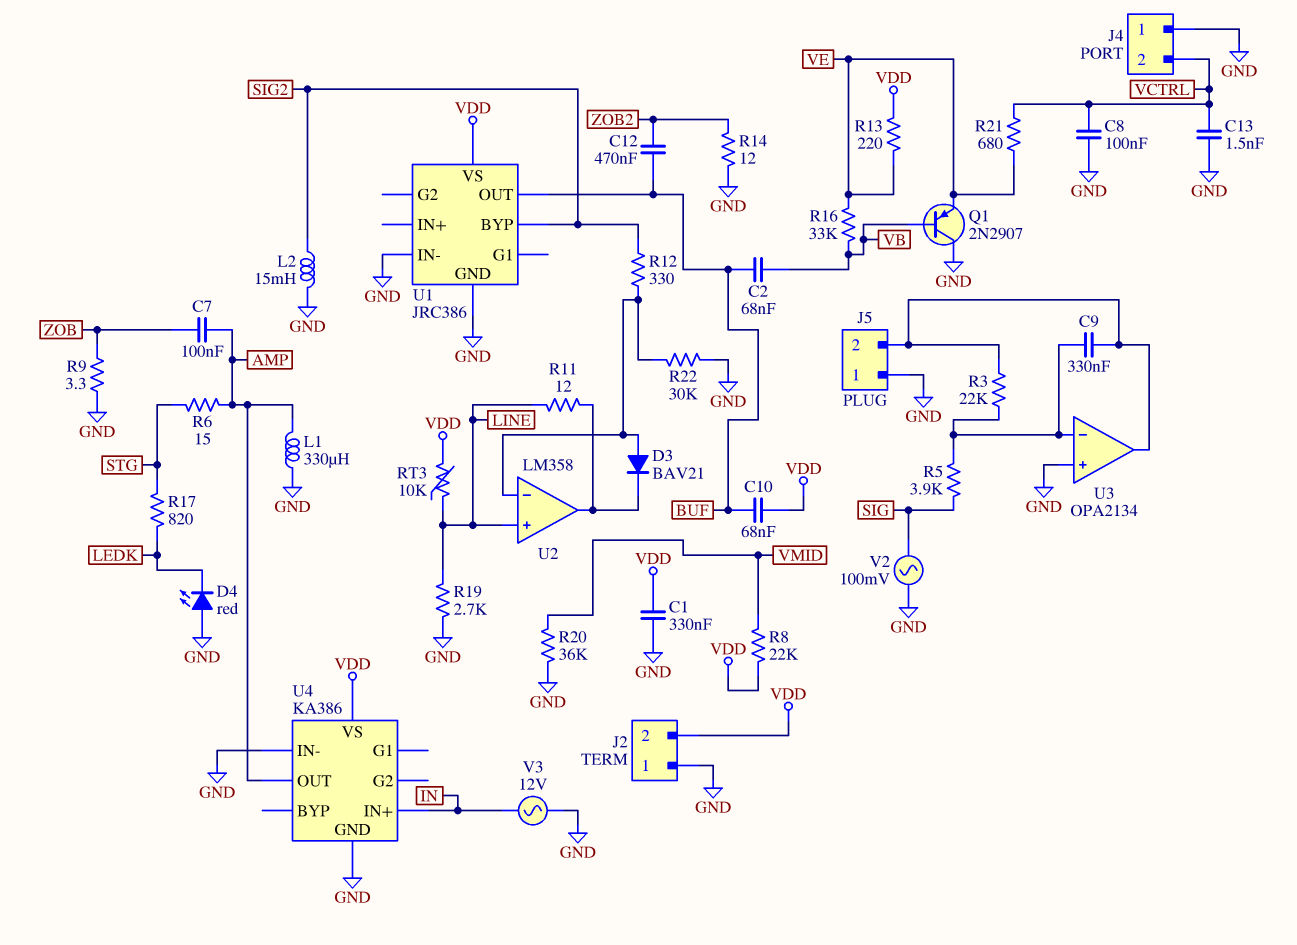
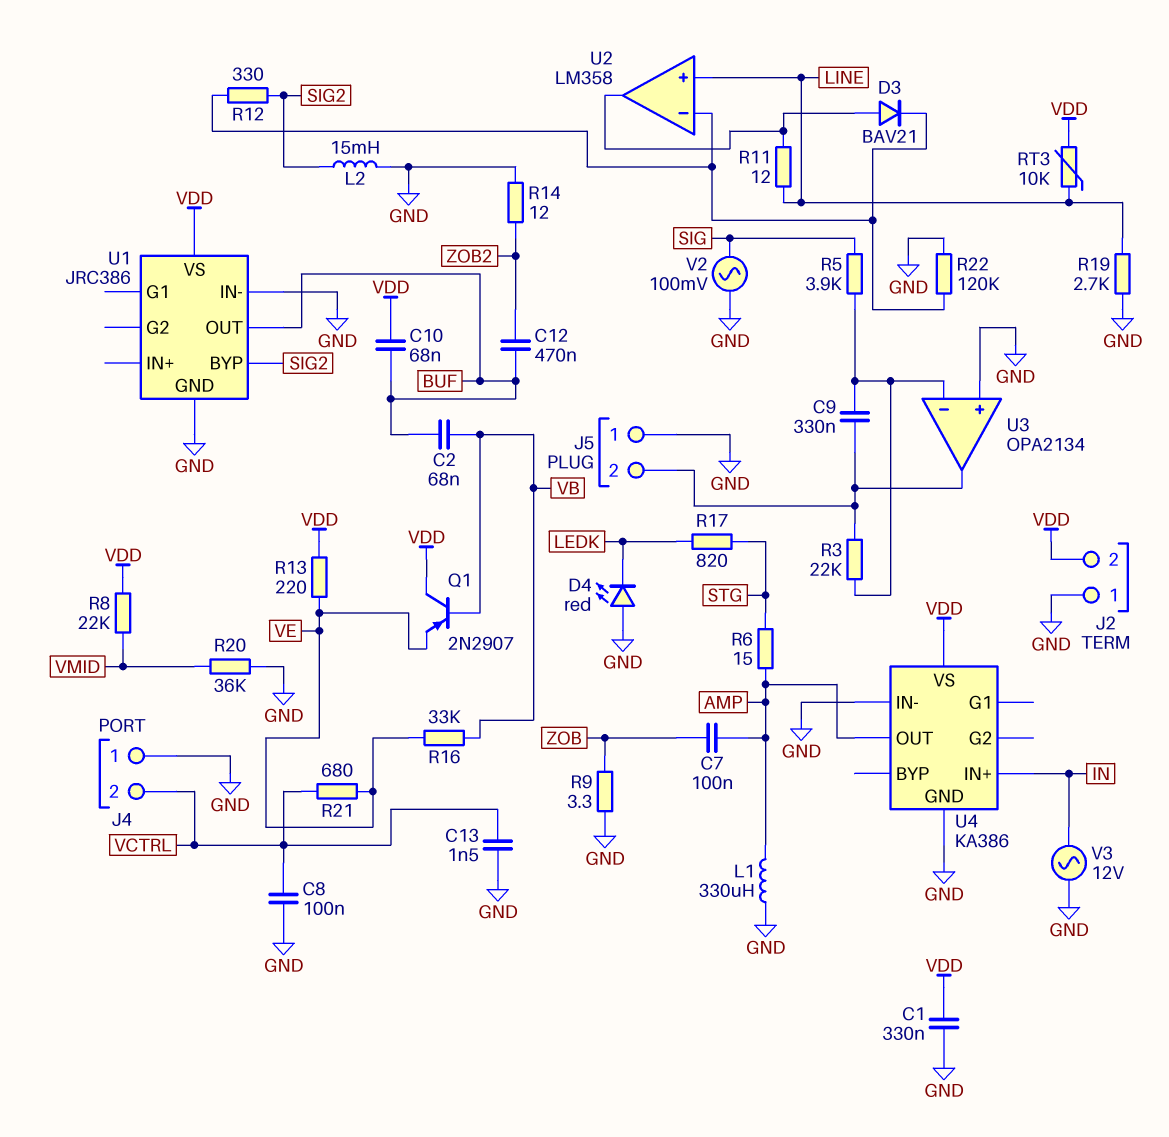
D3: diode BAV21 (A U2/in-, K U2/out) -> diode BAV21 (A U2/out, K U2/in-)
Q1: PNP 2N2907 (B VB, C GND, E VE) -> PNP 2N2907 (B VB, C VDD, E VE)
R22: 30k (GND, U2/in-) -> 120k (GND, U2/in-)

